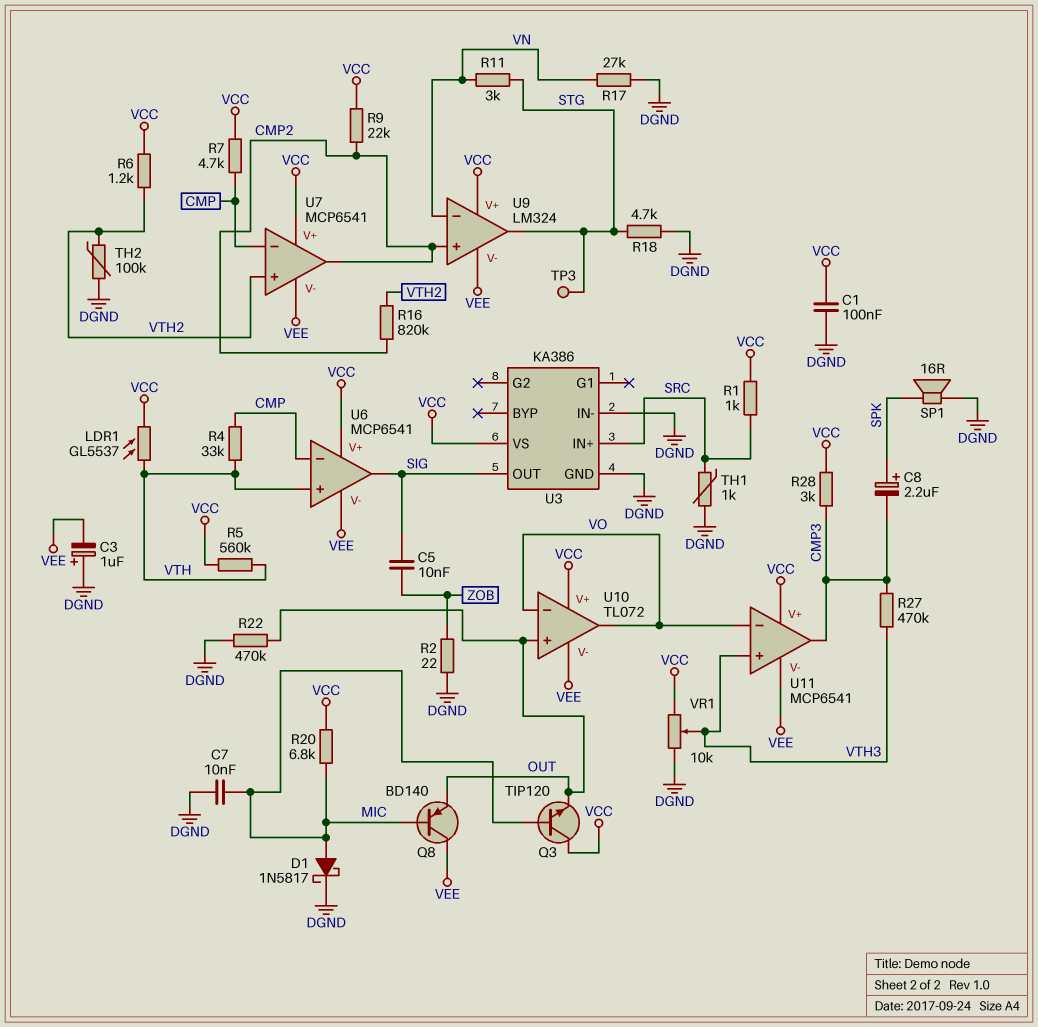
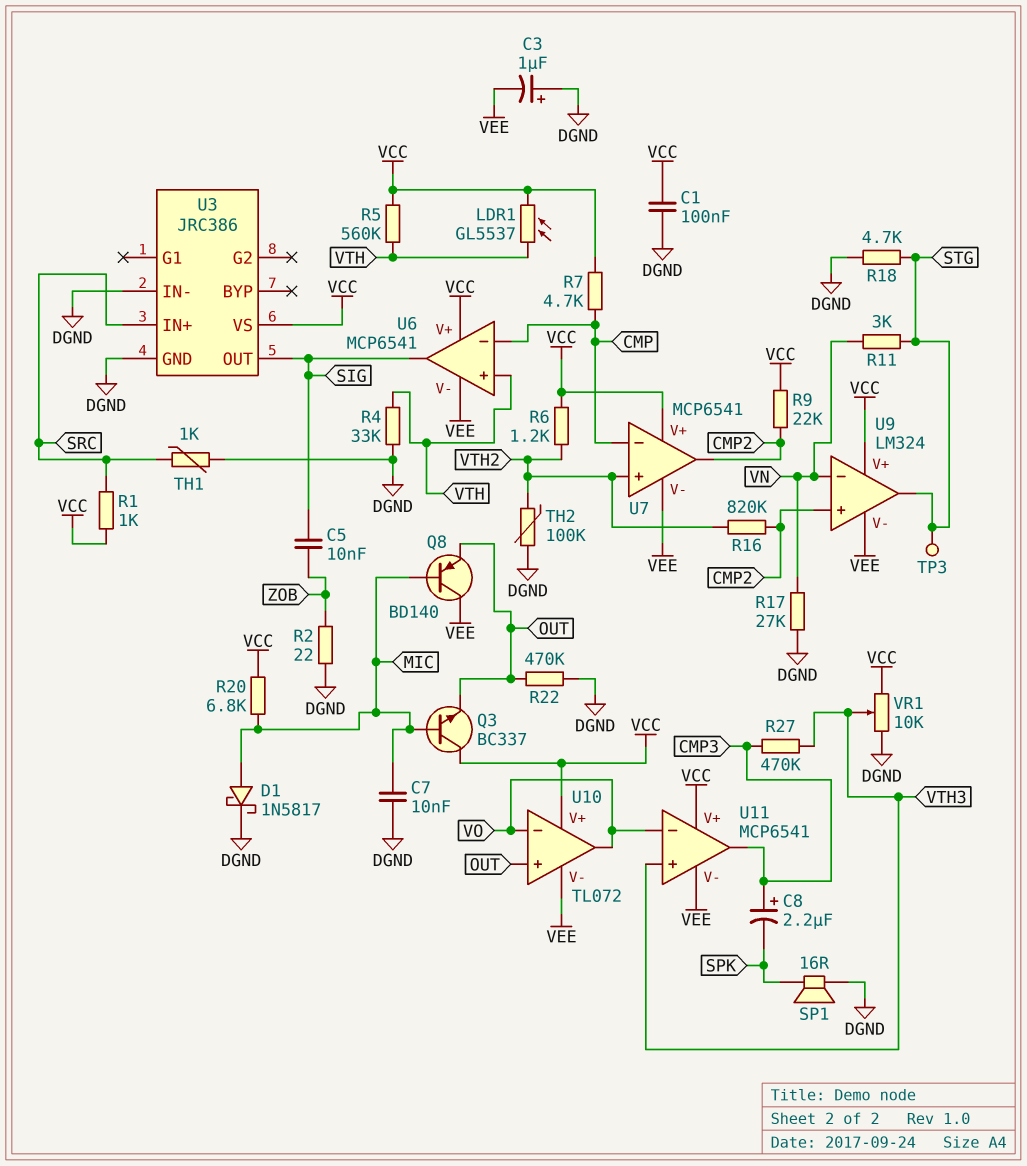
C8: 2.2uF (plus SPK, minus CMP3) -> 2.2uF (plus CMP3, minus SPK)
Q3: NPN TIP120 (B MIC, C VCC, E OUT) -> NPN BC337 (B MIC, C VCC, E OUT)
R4: 33k (CMP, VTH) -> 33k (DGND, VTH)
R28: 3k (CMP3, VCC) -> none
U3: KA386 -> JRC386

